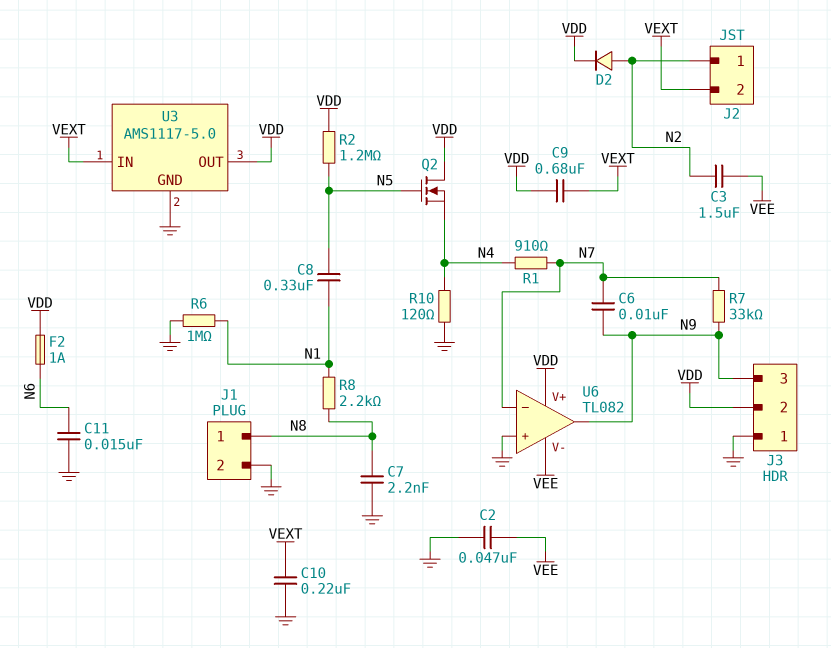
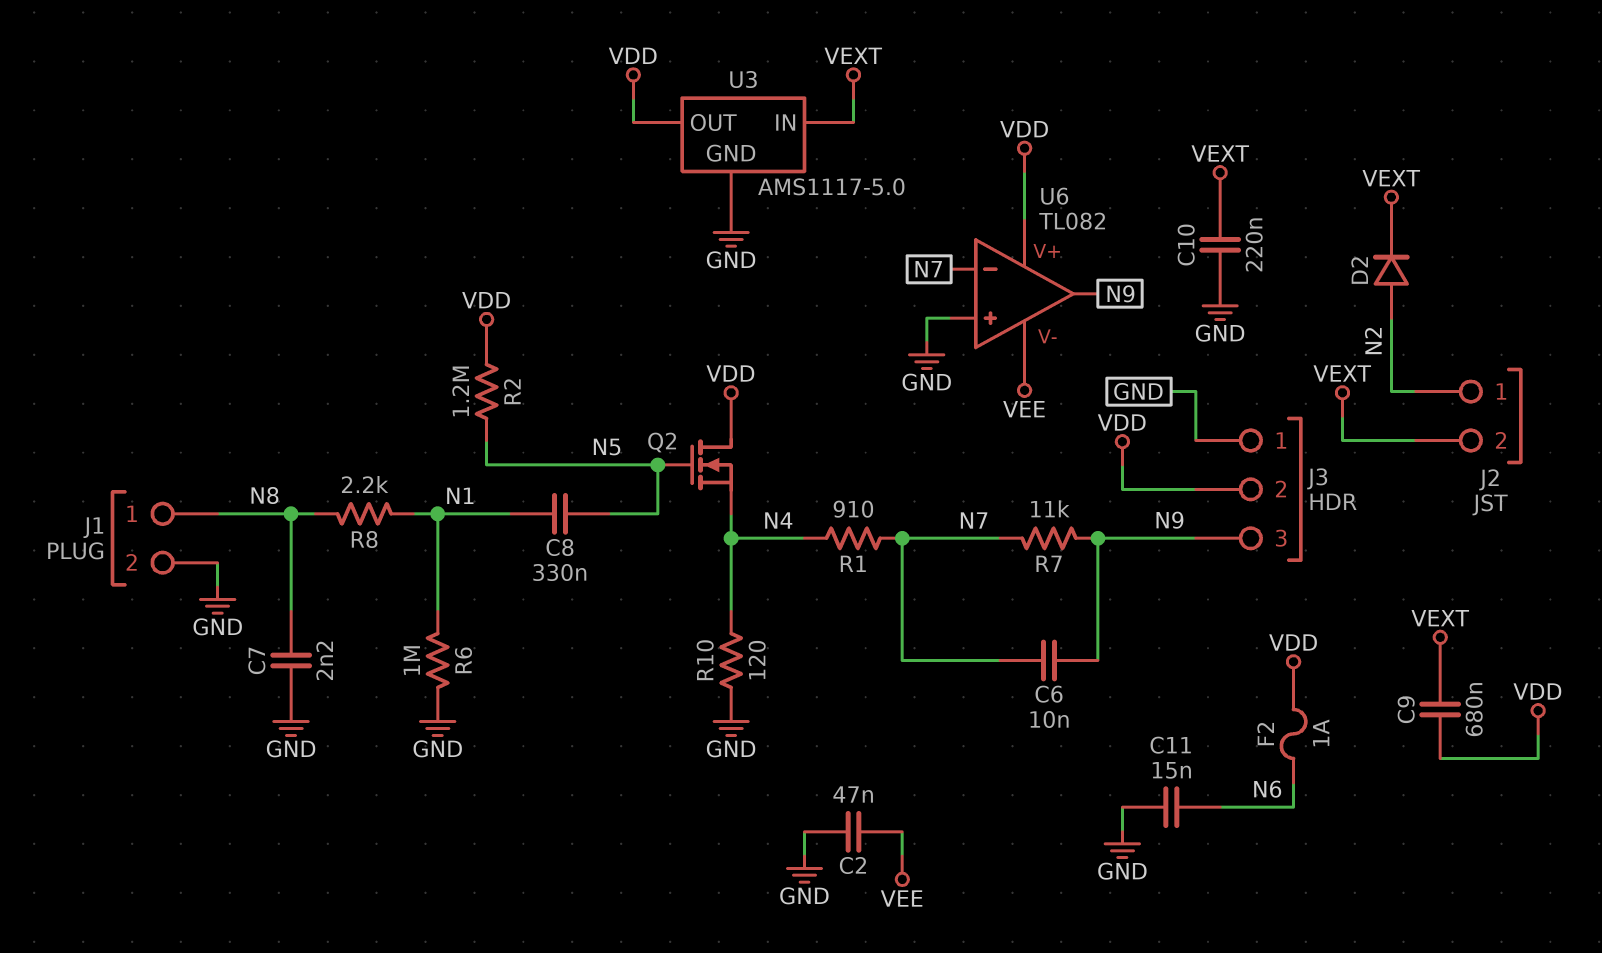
C3: 1.5uF (N2, VEE) -> none
D2: diode (A N2, K VDD) -> diode (A N2, K VEXT)
R7: 33k (N7, N9) -> 11k (N7, N9)

